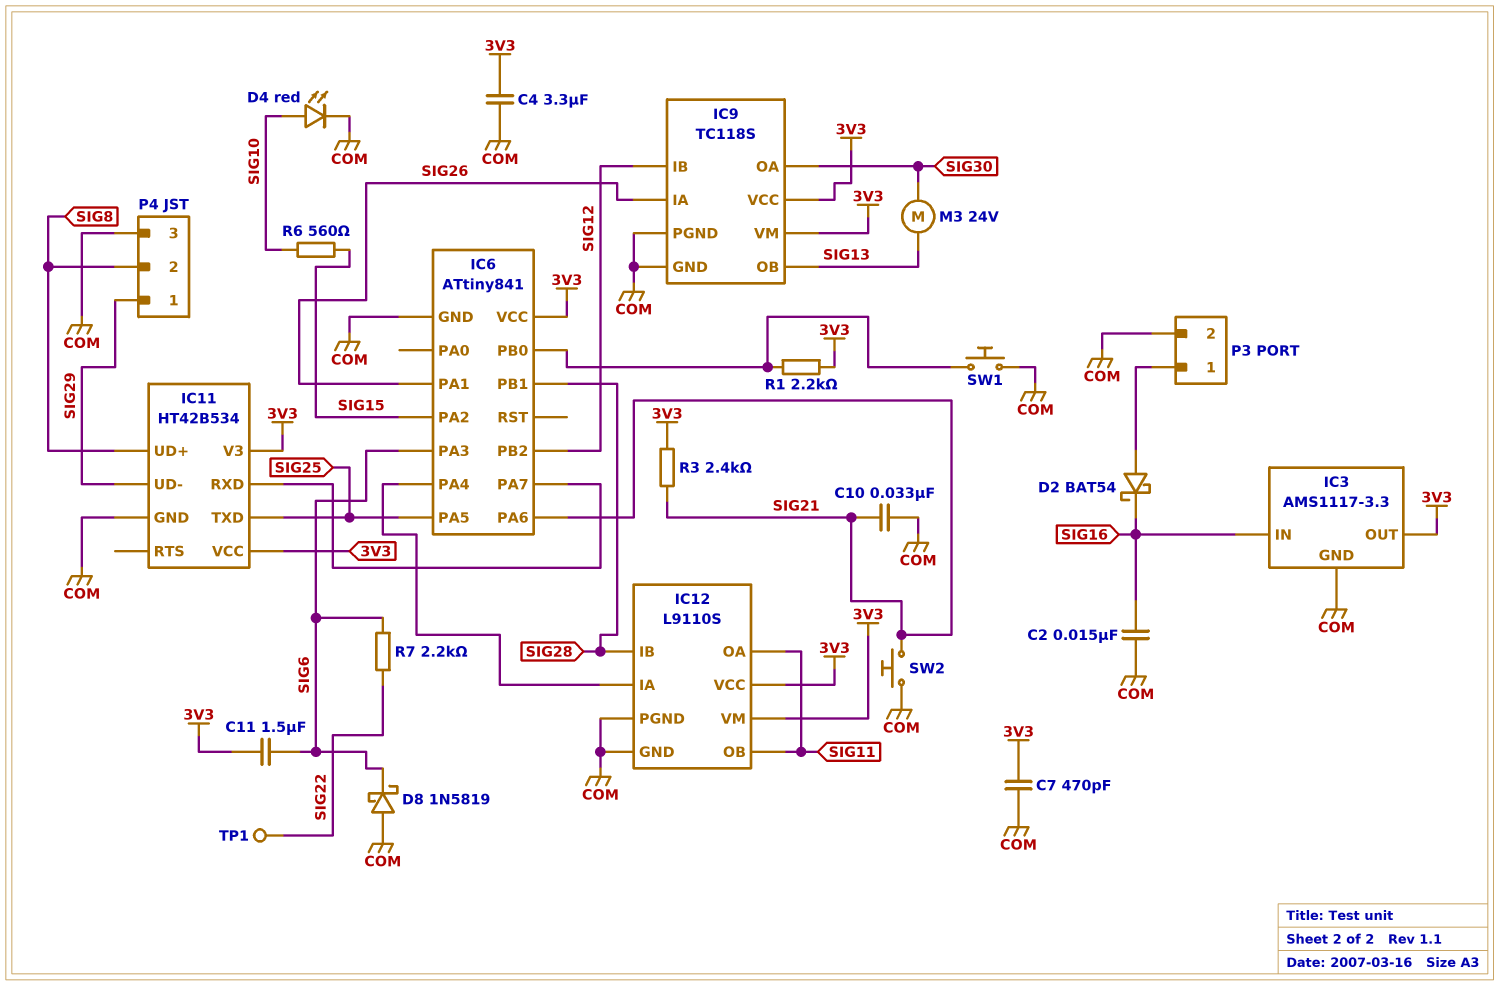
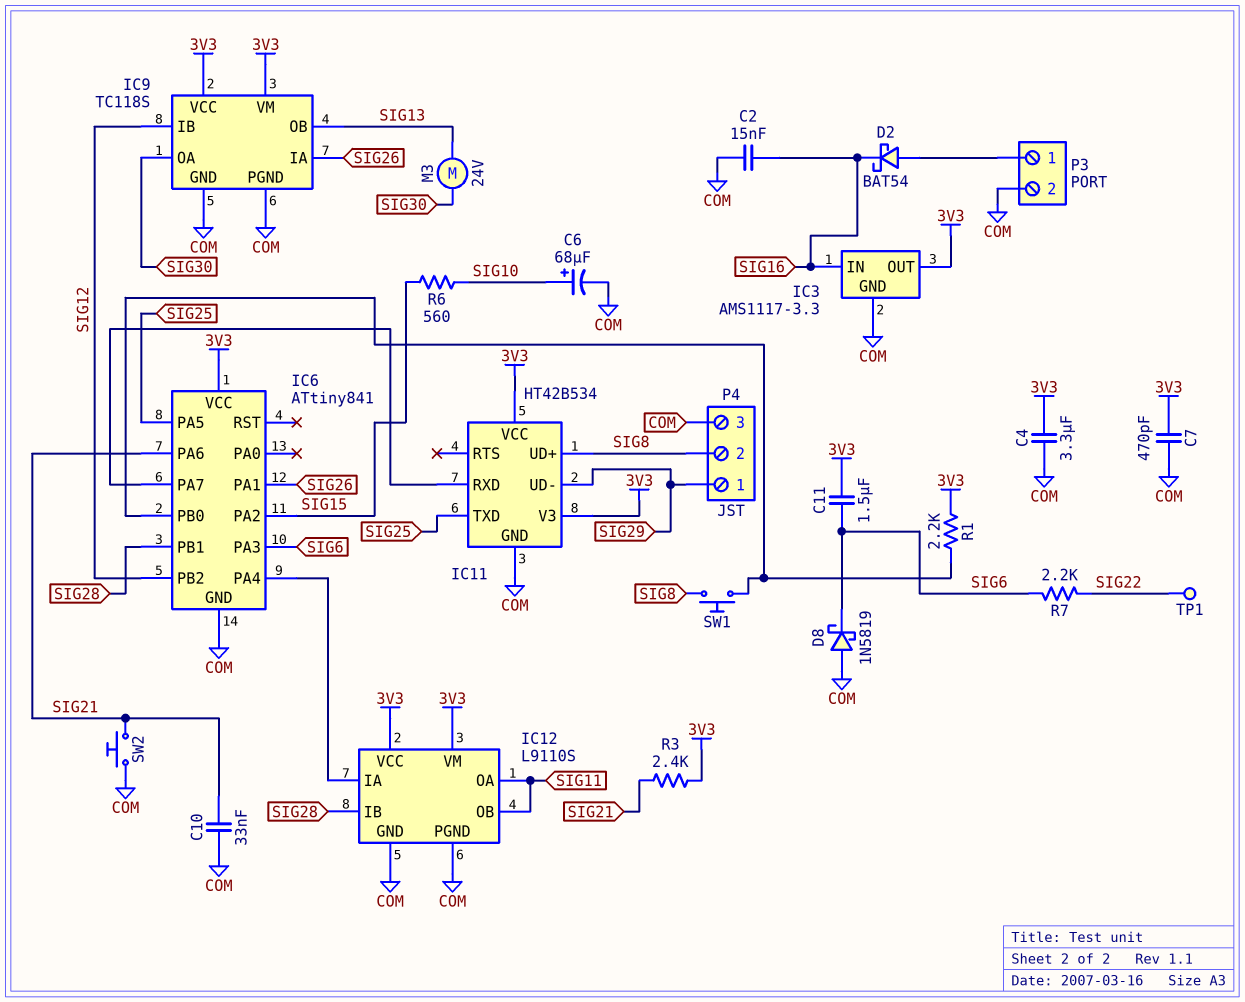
C6: none -> 68uF (plus SIG10, minus COM)
D4: LED red (A SIG10, K COM) -> none
SW1: button (COM, IC6/PB0) -> button (IC6/PB0, SIG8)

